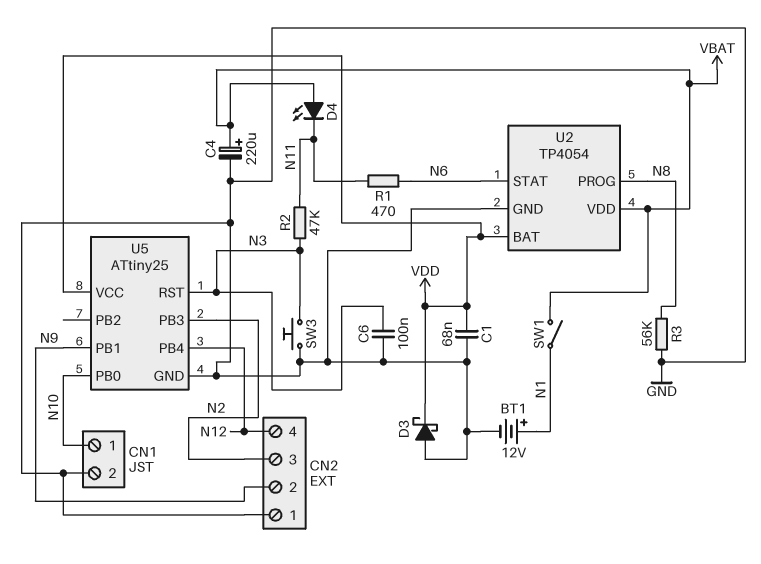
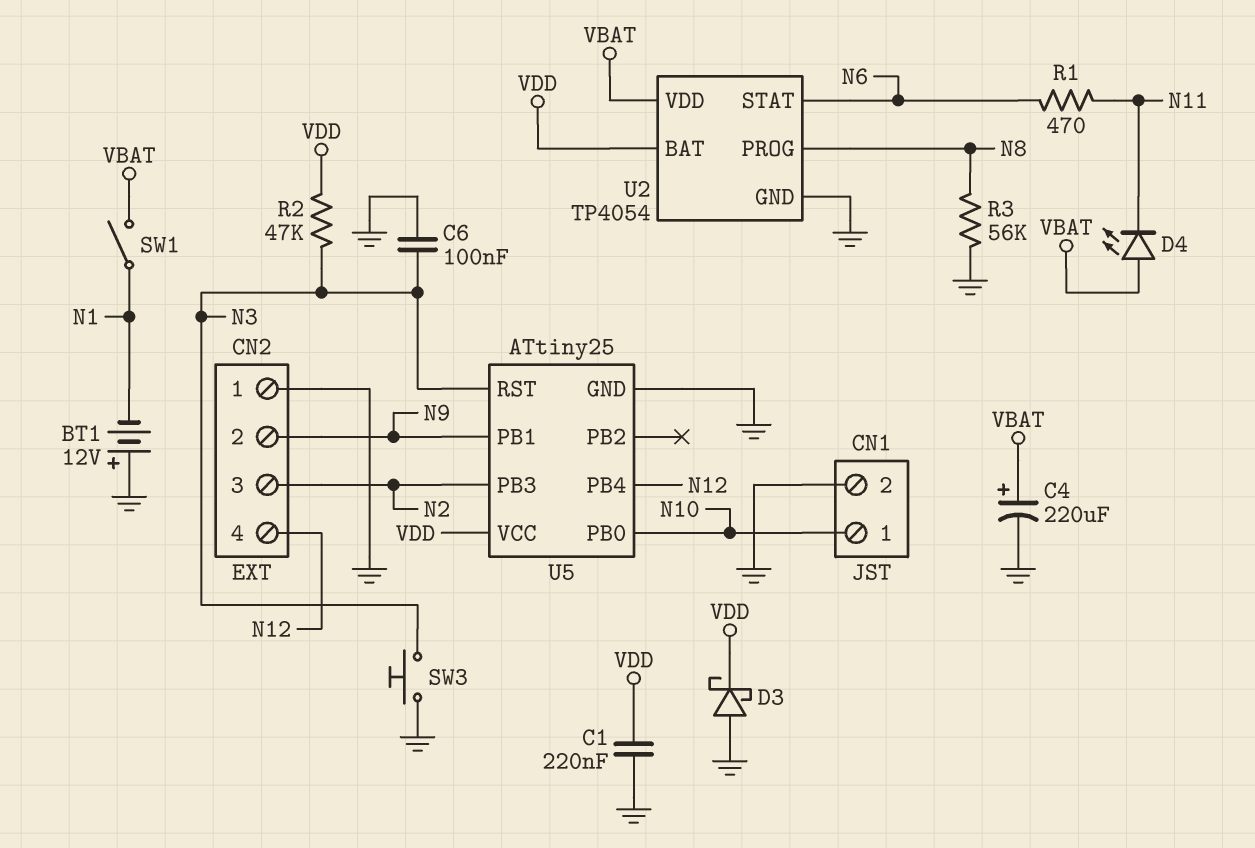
BT1: 12V (plus N1, minus GND) -> 12V (plus GND, minus N1)
C1: 68nF (GND, VDD) -> 220nF (GND, VDD)
R2: 47k (N3, N11) -> 47k (N3, VDD)

